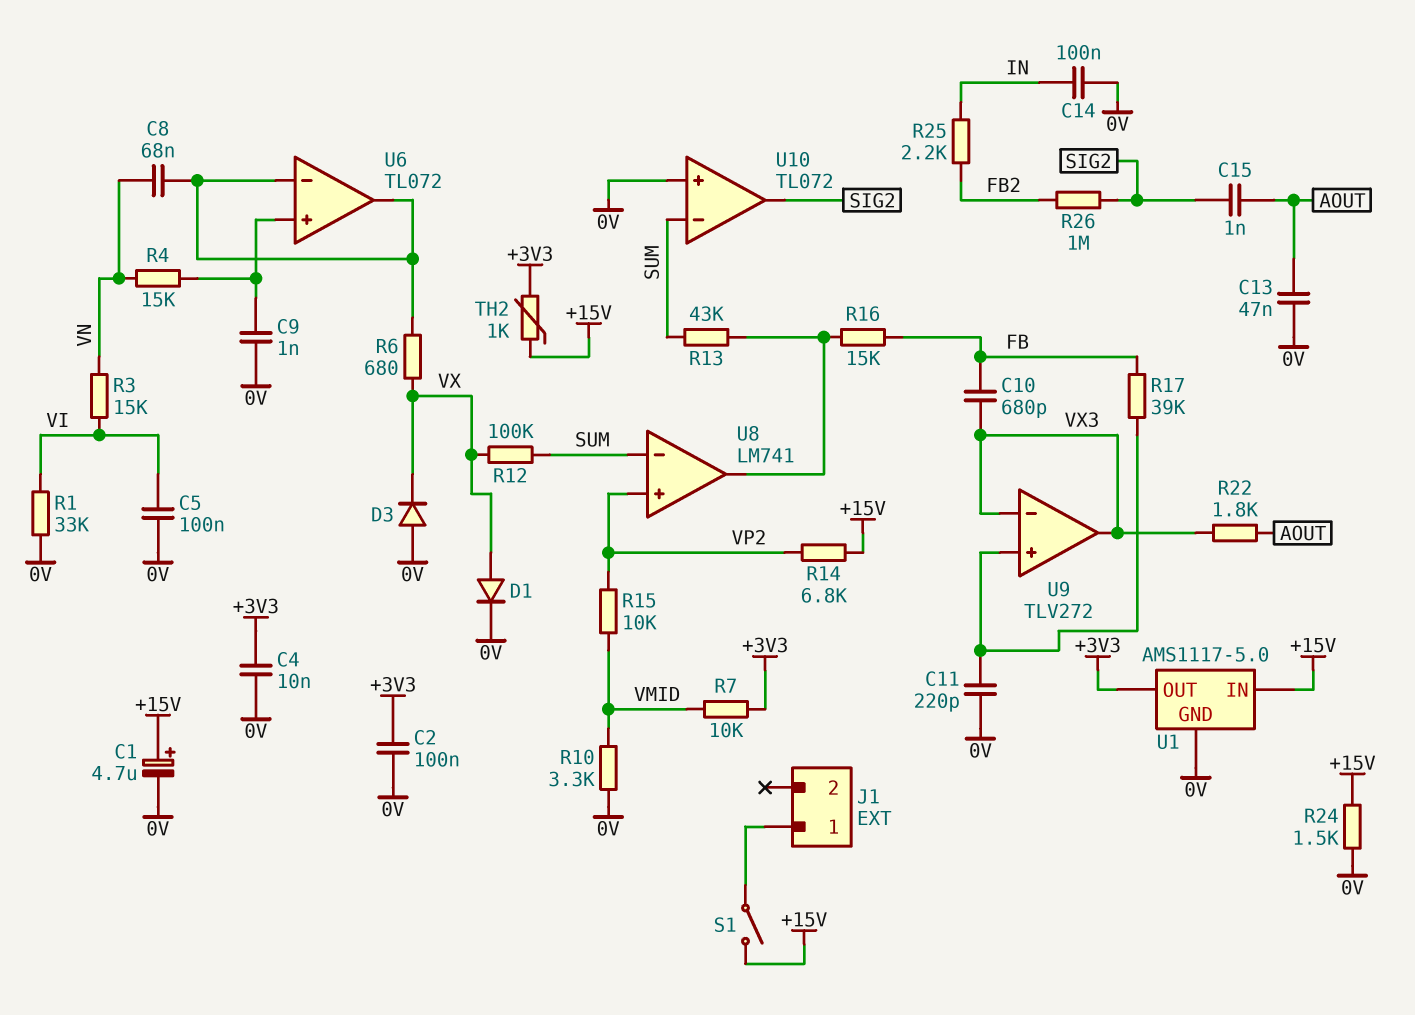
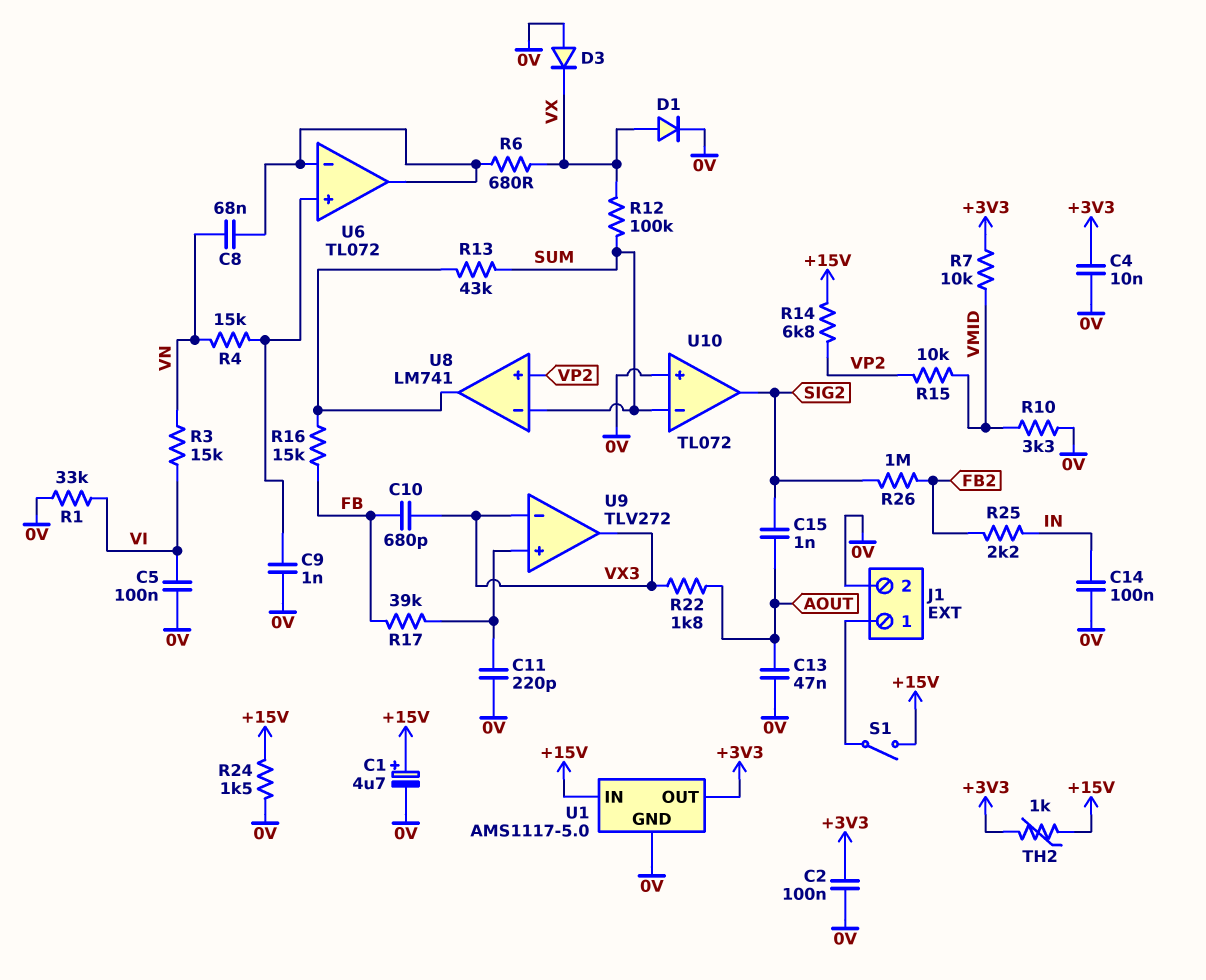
J1 pin 2: none -> 0V

